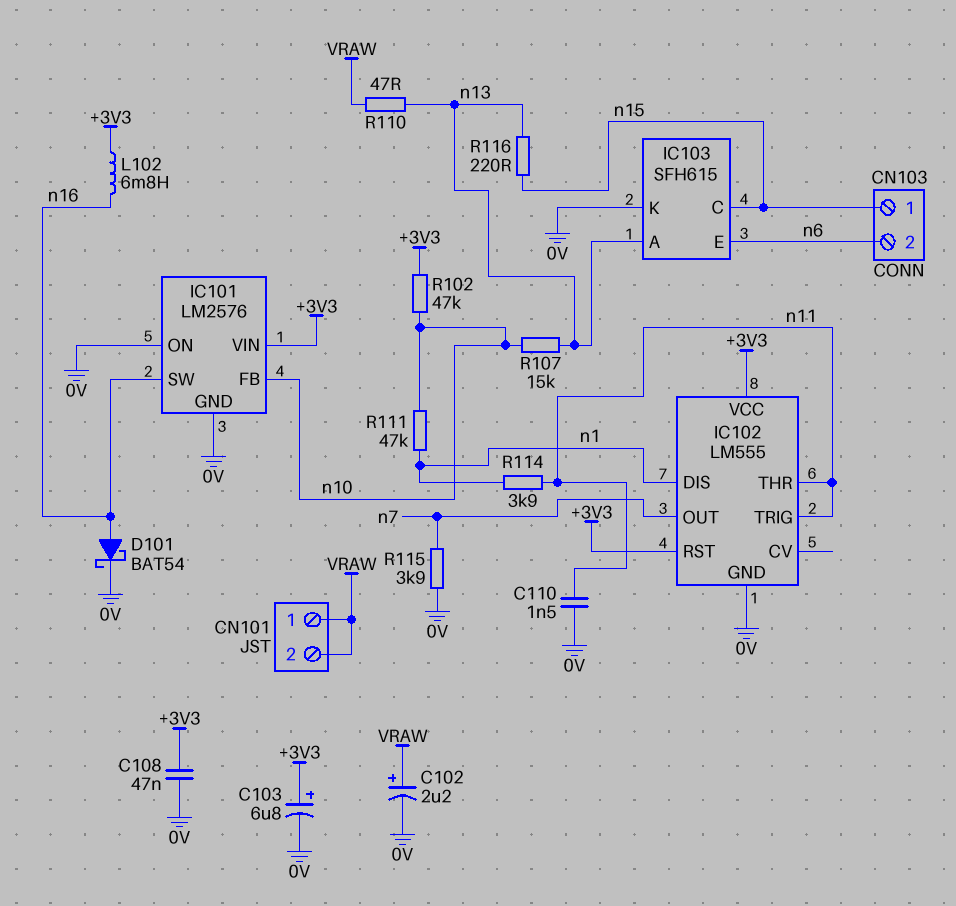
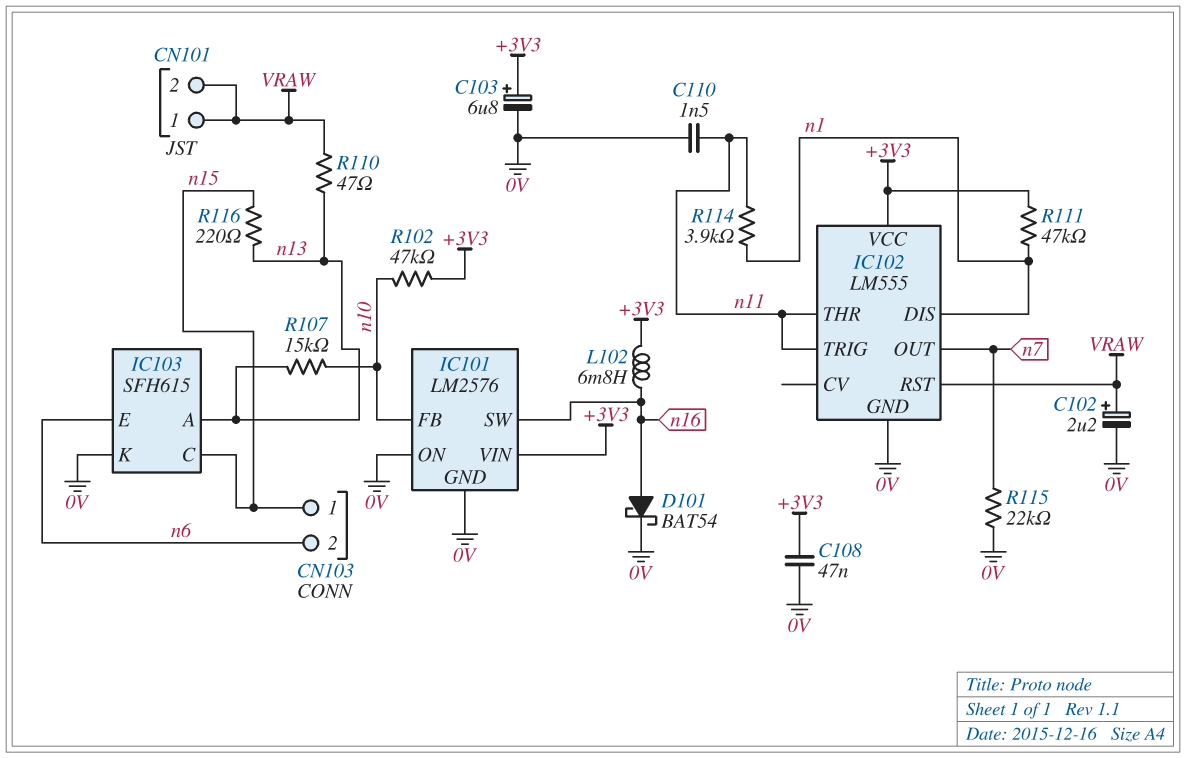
IC102 pin RST: +3V3 -> VRAW
R111: 47k (n1, n10) -> 47k (+3V3, n1)
R115: 3.9k (0V, n7) -> 22k (0V, n7)

